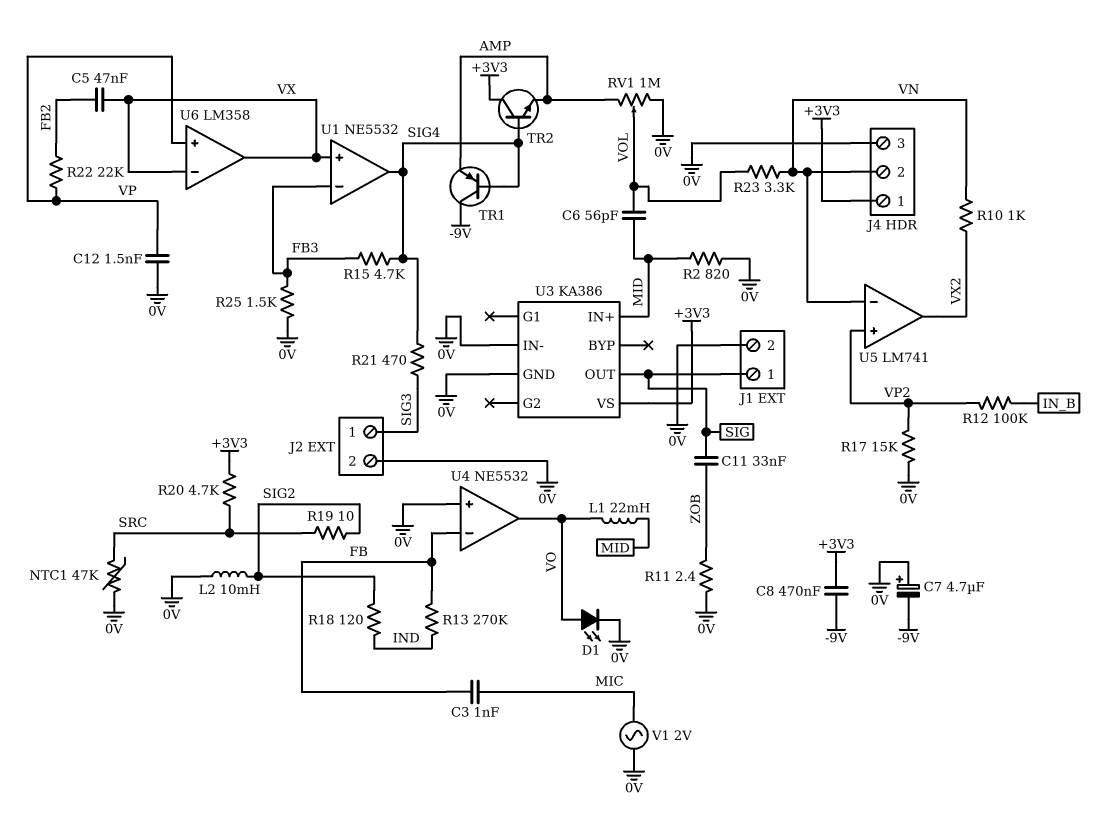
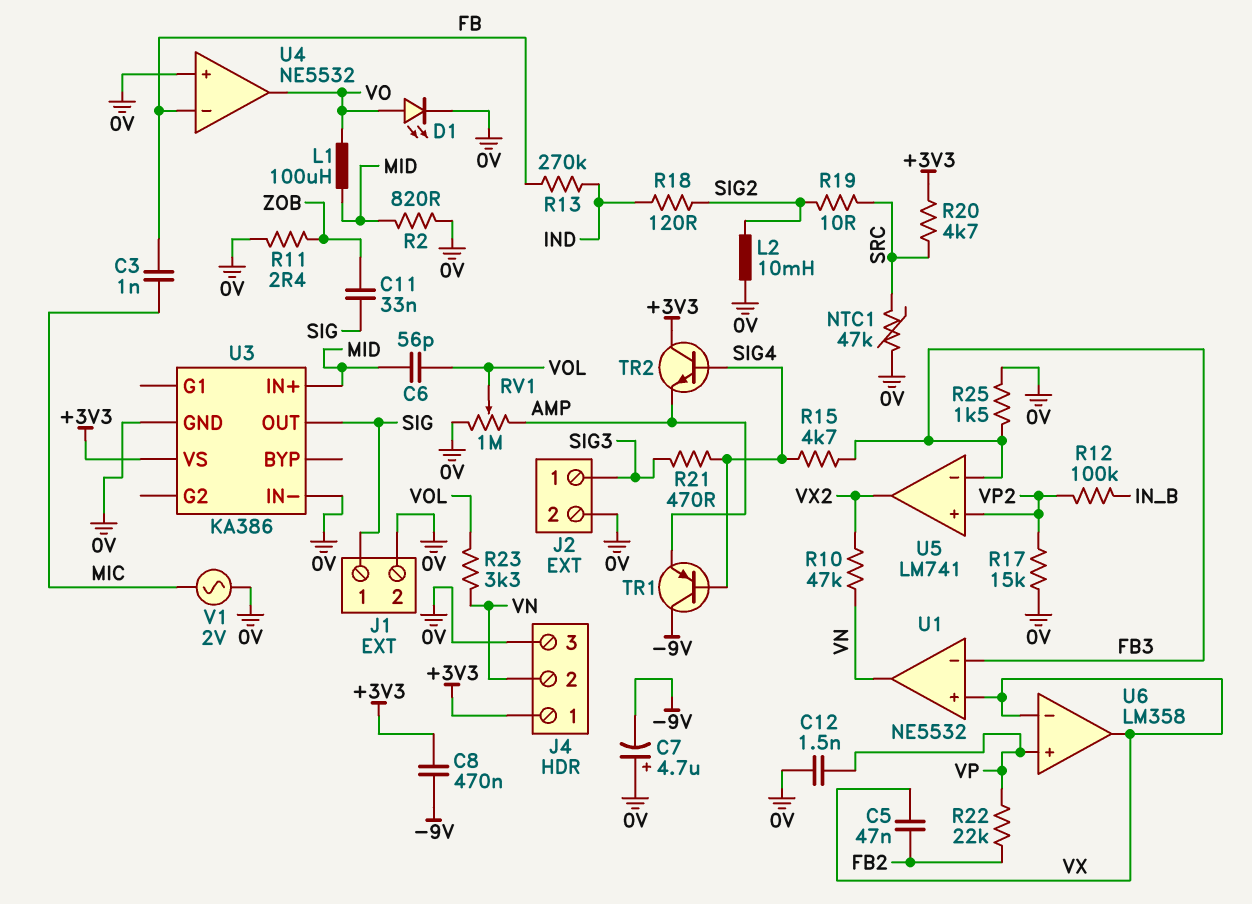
L1: 22mH (MID, VO) -> 100uH (MID, VO)
R10: 1k (VN, VX2) -> 47k (VN, VX2)
U1 pin out: SIG4 -> VN
U5 pin in-: VN -> FB3

